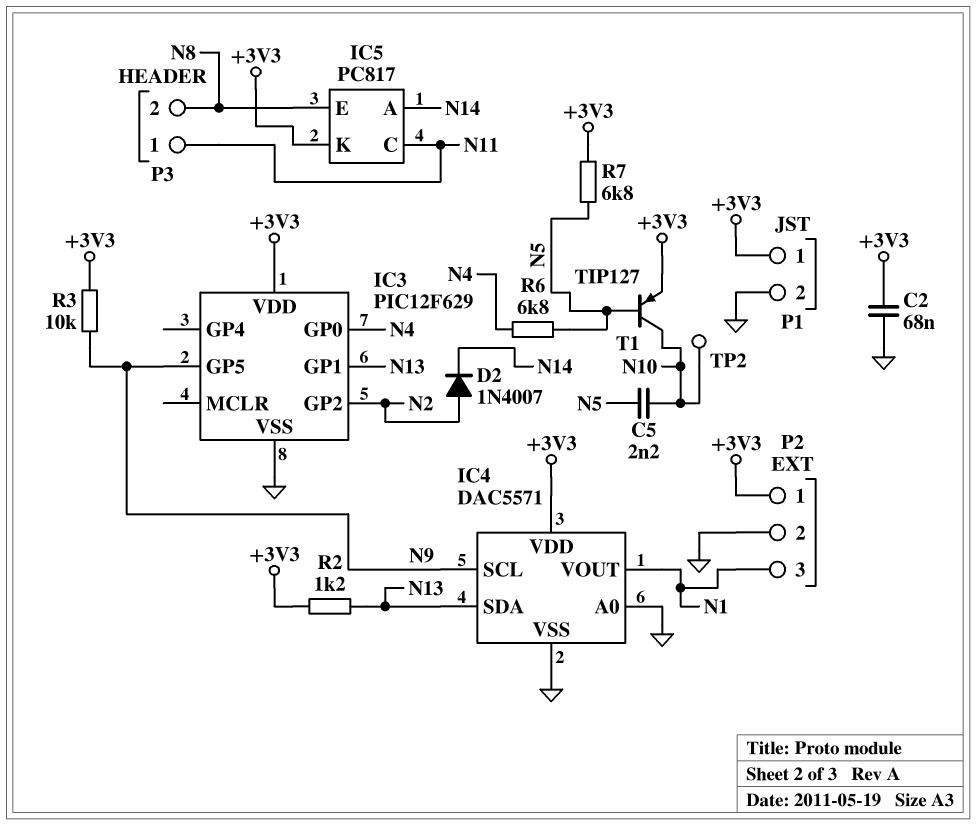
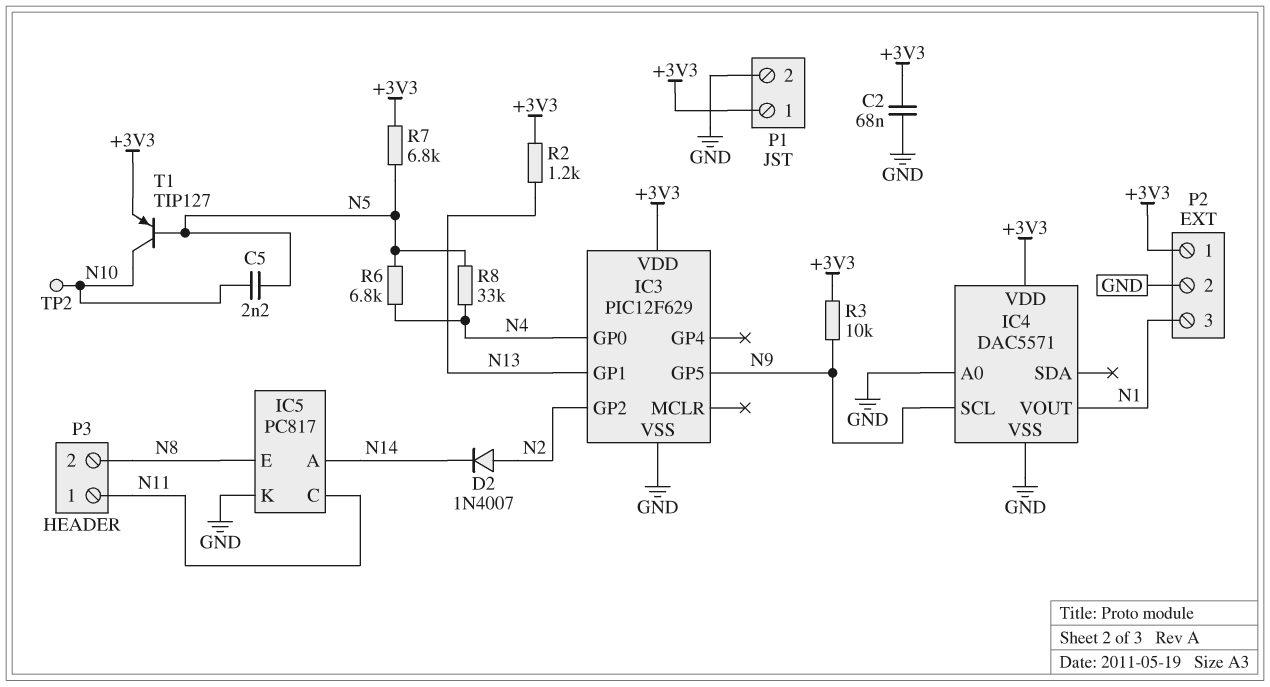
IC4 pin SDA: N13 -> none
IC5 pin K: +3V3 -> GND
R8: none -> 33k (N4, N5)

